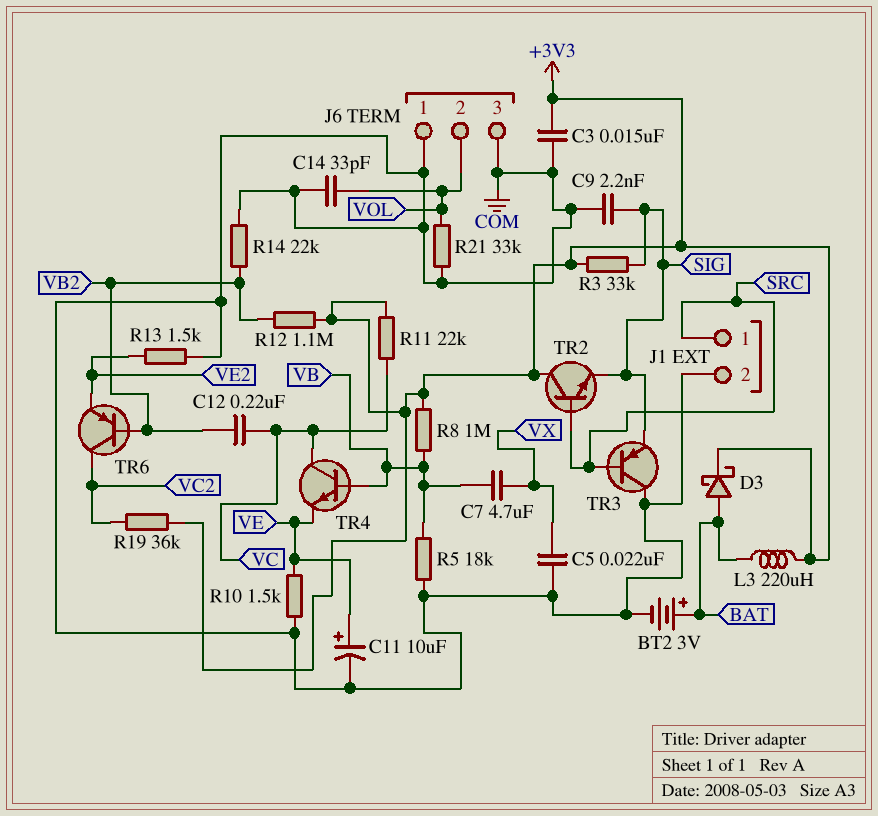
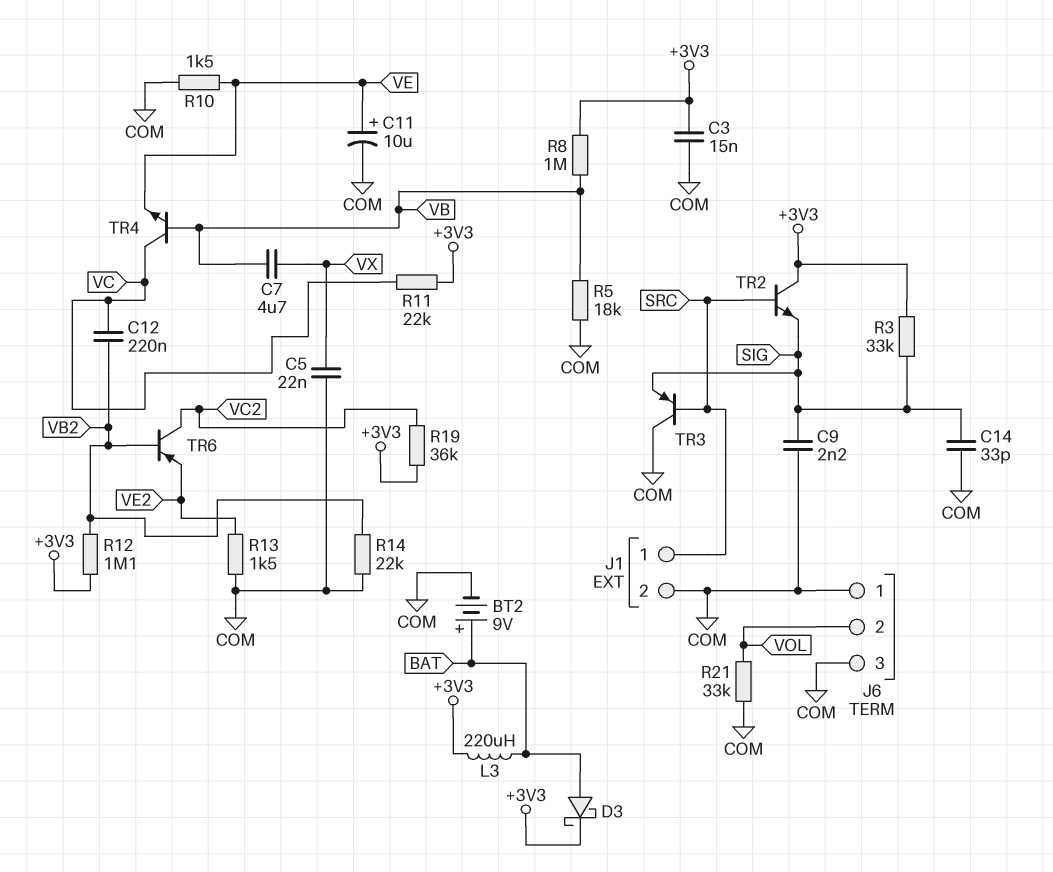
BT2: 3V (plus BAT, minus COM) -> 9V (plus BAT, minus COM)
C14: 33pF (COM, VOL) -> 33pF (COM, SIG)

